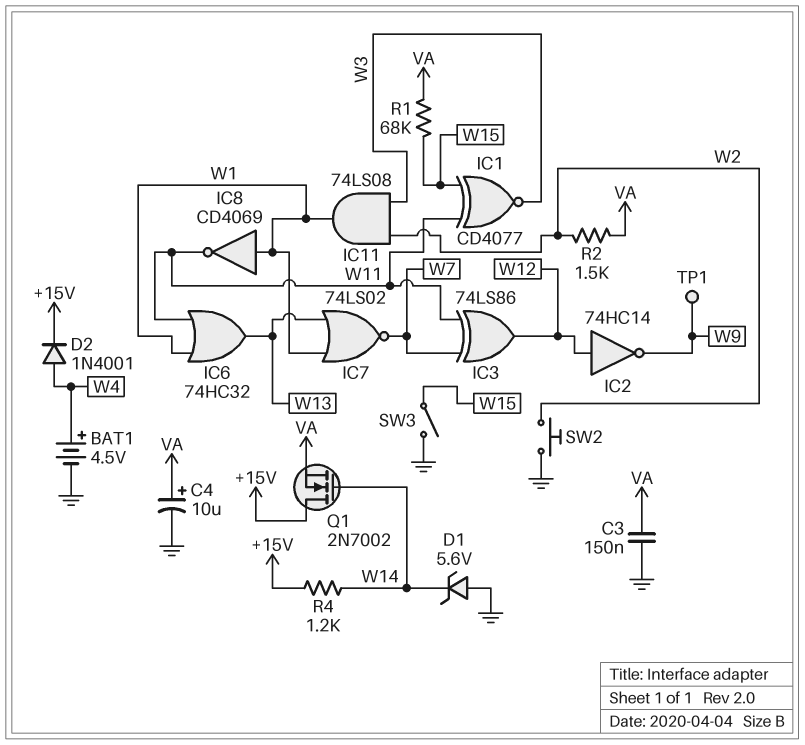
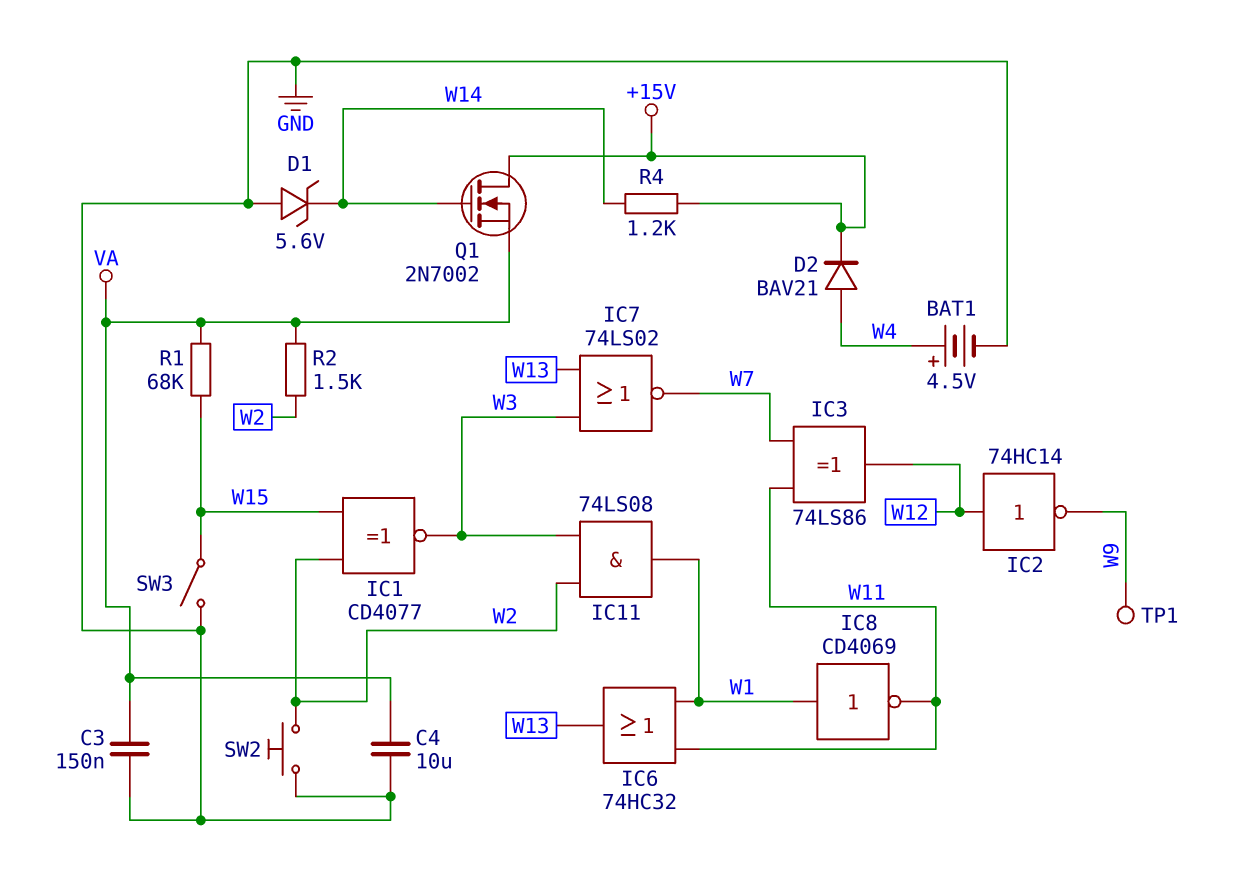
C4: 10uF (plus VA, minus GND) -> 10uF (GND, VA)
D2: diode 1N4001 (A W4, K +15V) -> diode BAV21 (A W4, K +15V)
IC1: XNOR CD4077 (in W11, in W15, out W3) -> XNOR CD4077 (in W2, in W15, out W3)
IC7: NOR 74LS02 (in W1, in W13, out W7) -> NOR 74LS02 (in W3, in W13, out W7)

